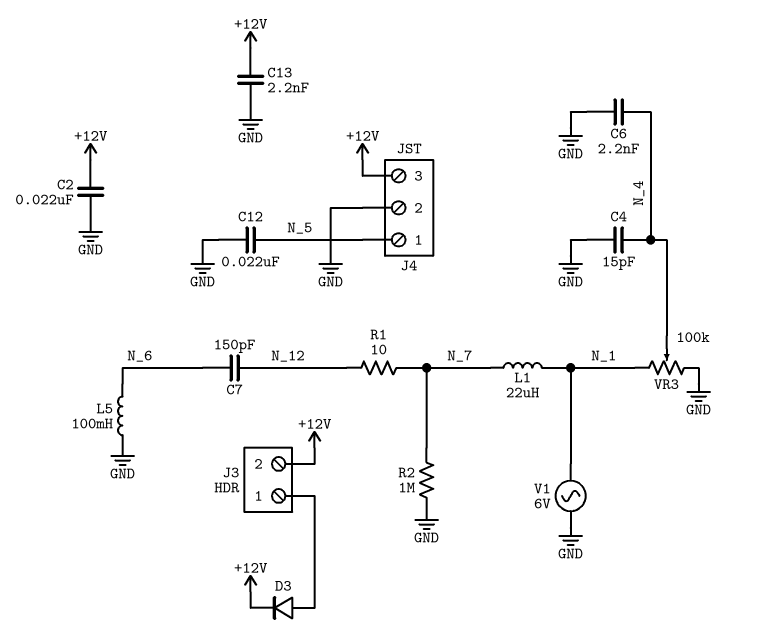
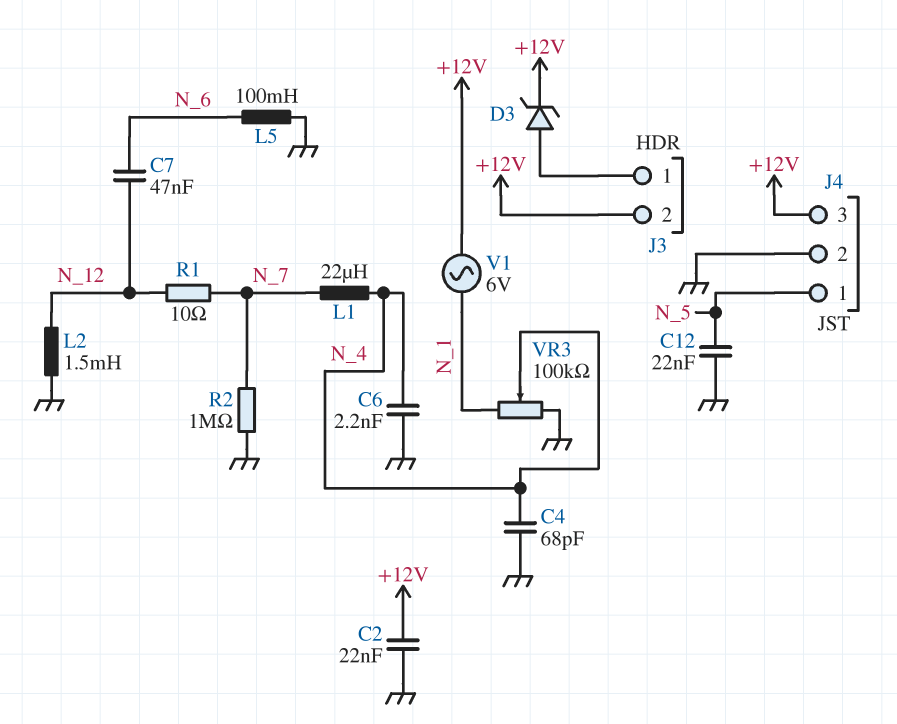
C4: 15pF (GND, N_4) -> 68pF (GND, N_4)
C7: 150pF (N_6, N_12) -> 47nF (N_6, N_12)
C13: 2.2nF (+12V, GND) -> none
D3: diode (A J3/1, K +12V) -> zener (A J3/1, K +12V)
L1: 22uH (N_1, N_7) -> 22uH (N_4, N_7)
L2: none -> 1.5mH (GND, N_12)
V1: AC 6V (GND, N_1) -> AC 6V (+12V, N_1)

